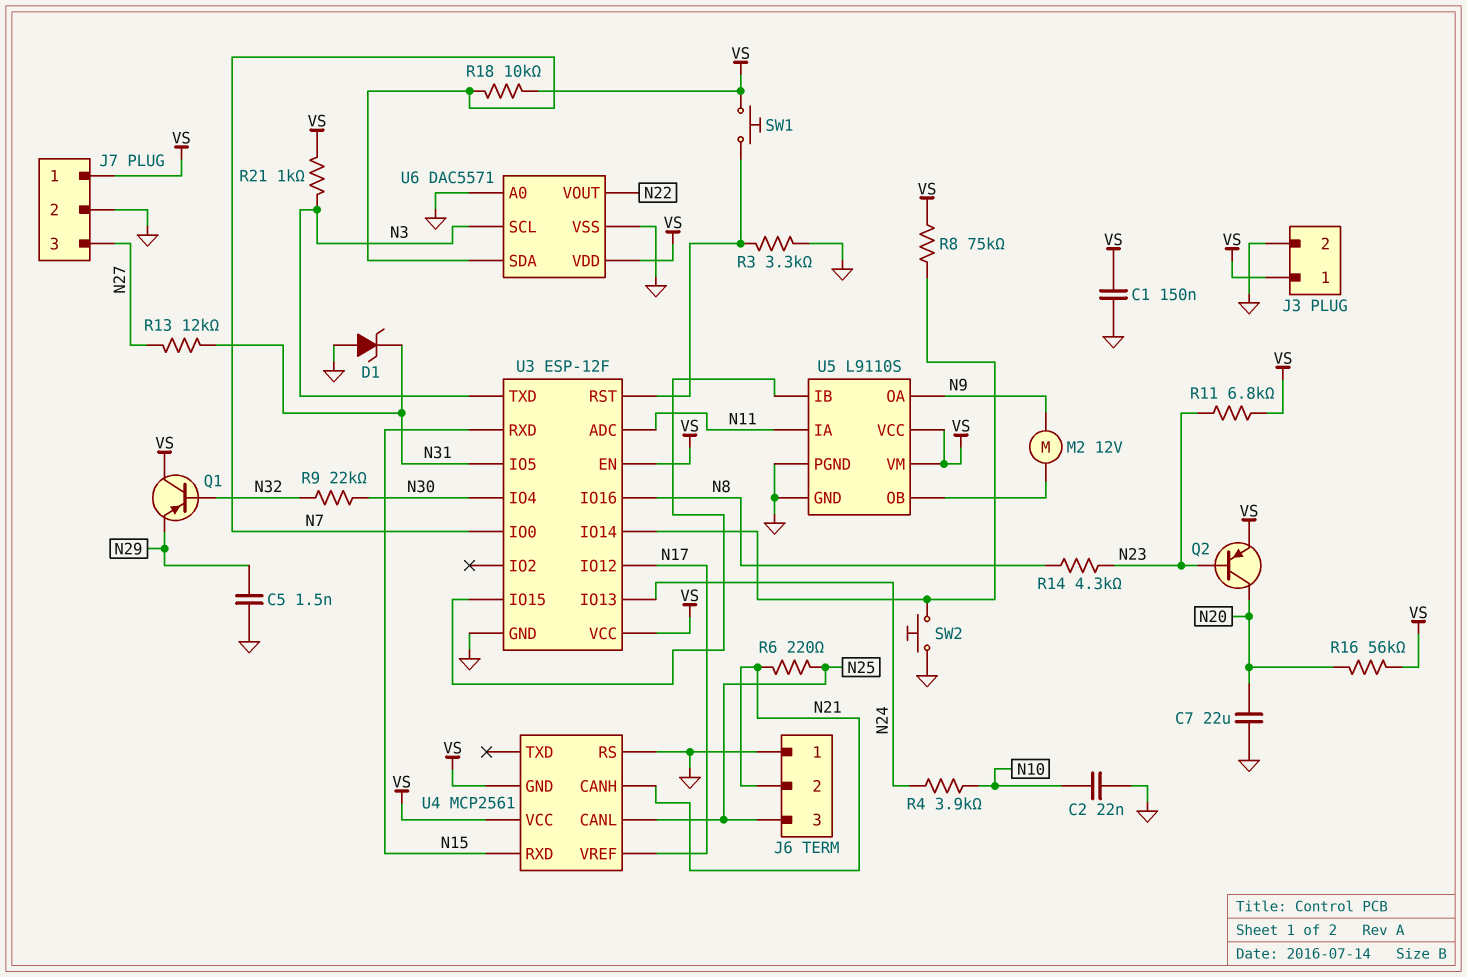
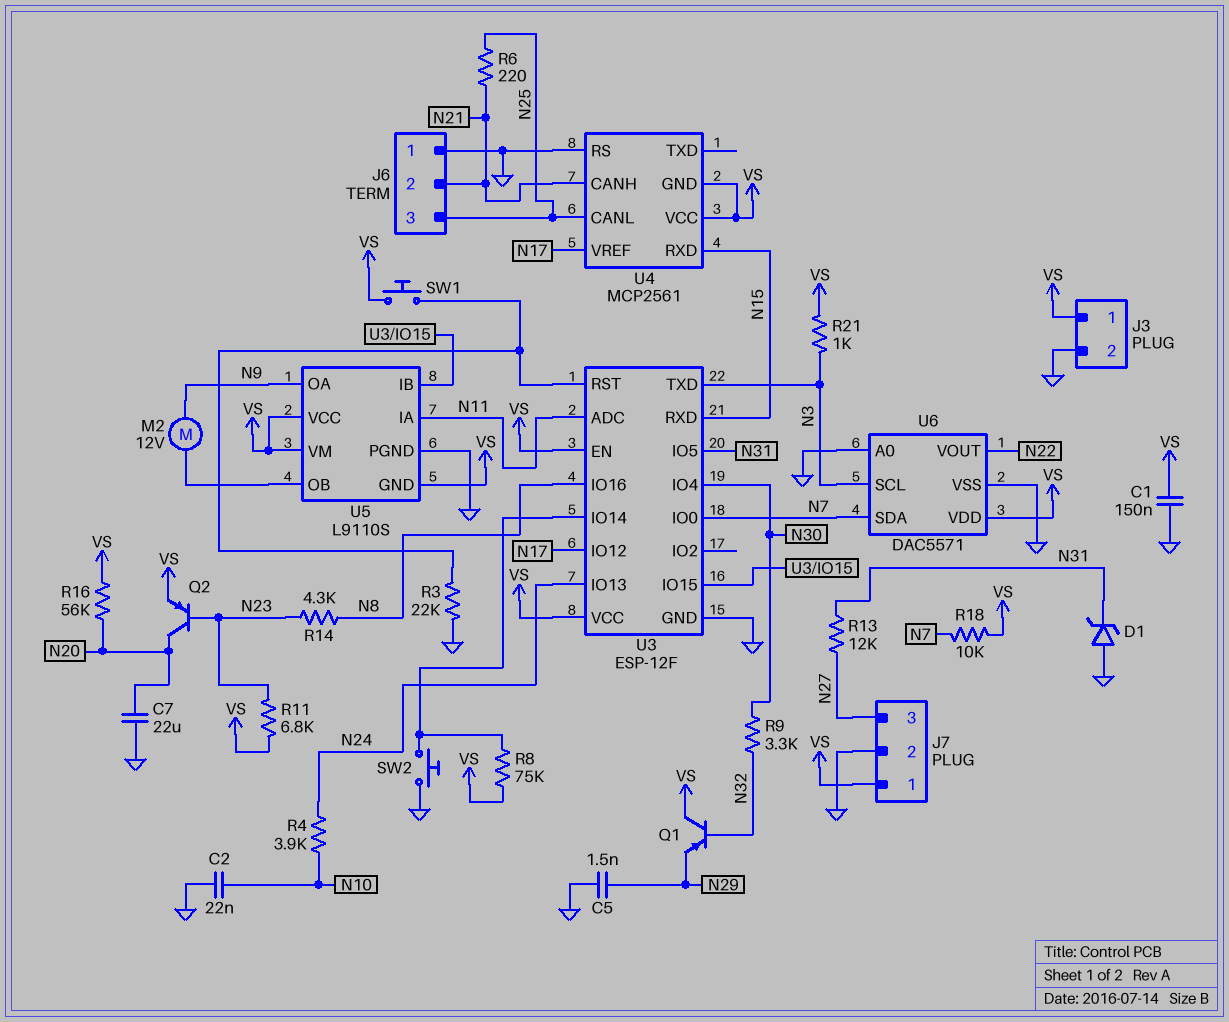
R3: 3.3k (GND, U3/RST) -> 22k (GND, U3/RST)
R9: 22k (N30, N32) -> 3.3k (N30, N32)
U5 pin GND: GND -> VS

